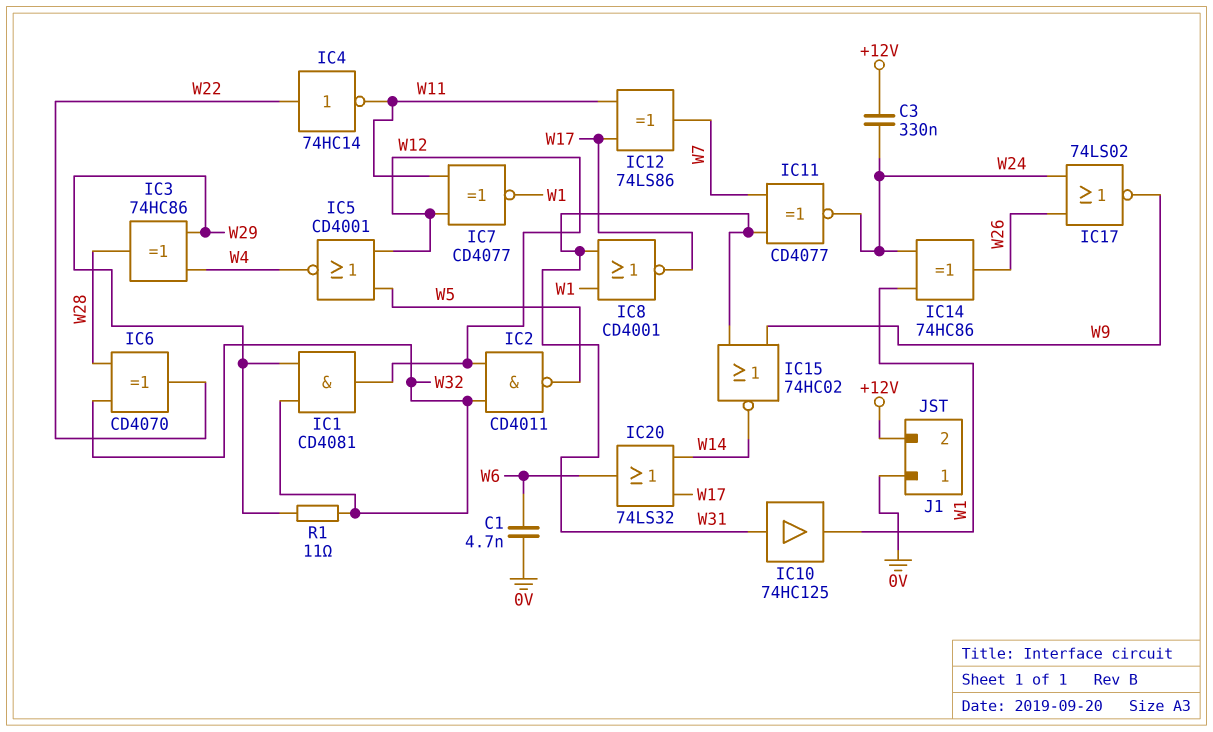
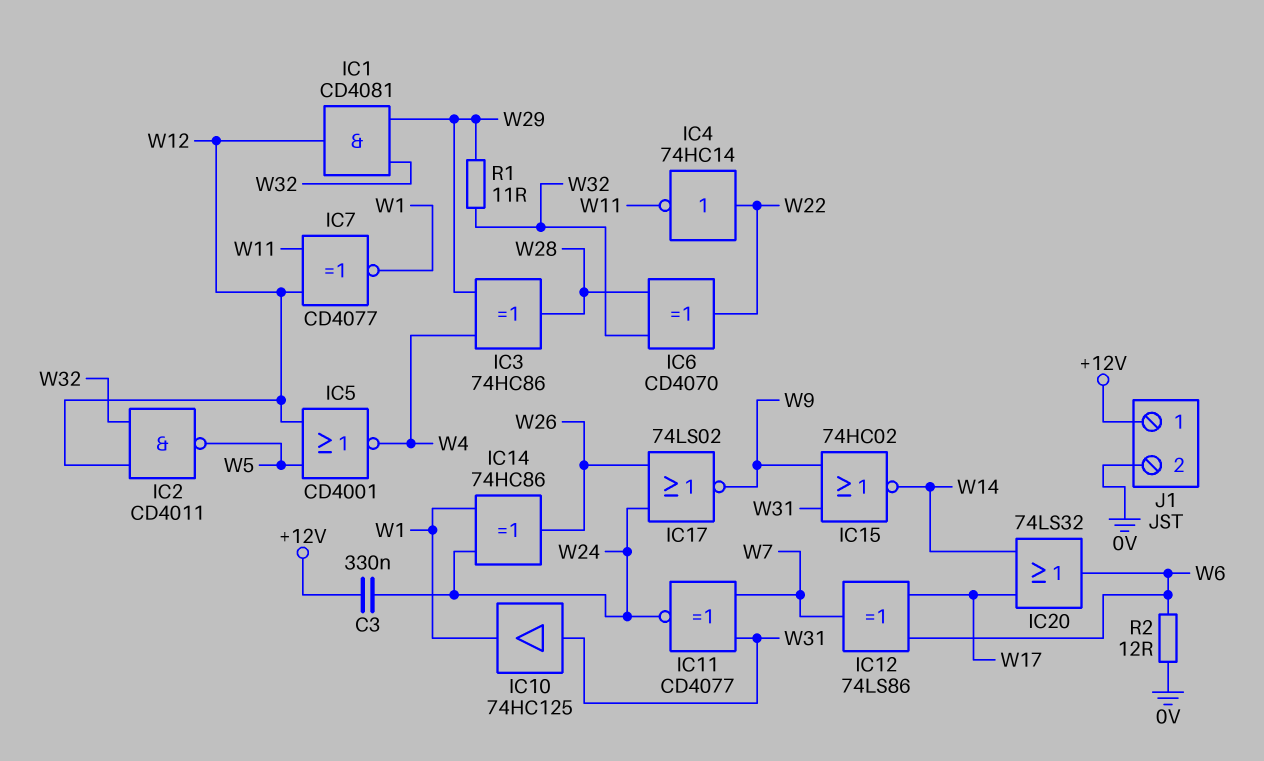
C1: 4.7nF (0V, W6) -> none
IC8: NOR CD4001 (in W1, in W31, out W17) -> none
IC12: XOR 74LS86 (in W11, in W17, out W7) -> XOR 74LS86 (in W6, in W17, out W7)
J1 pin 1: 0V -> +12V
J1 pin 2: +12V -> 0V
R2: none -> 12 (0V, W6)

